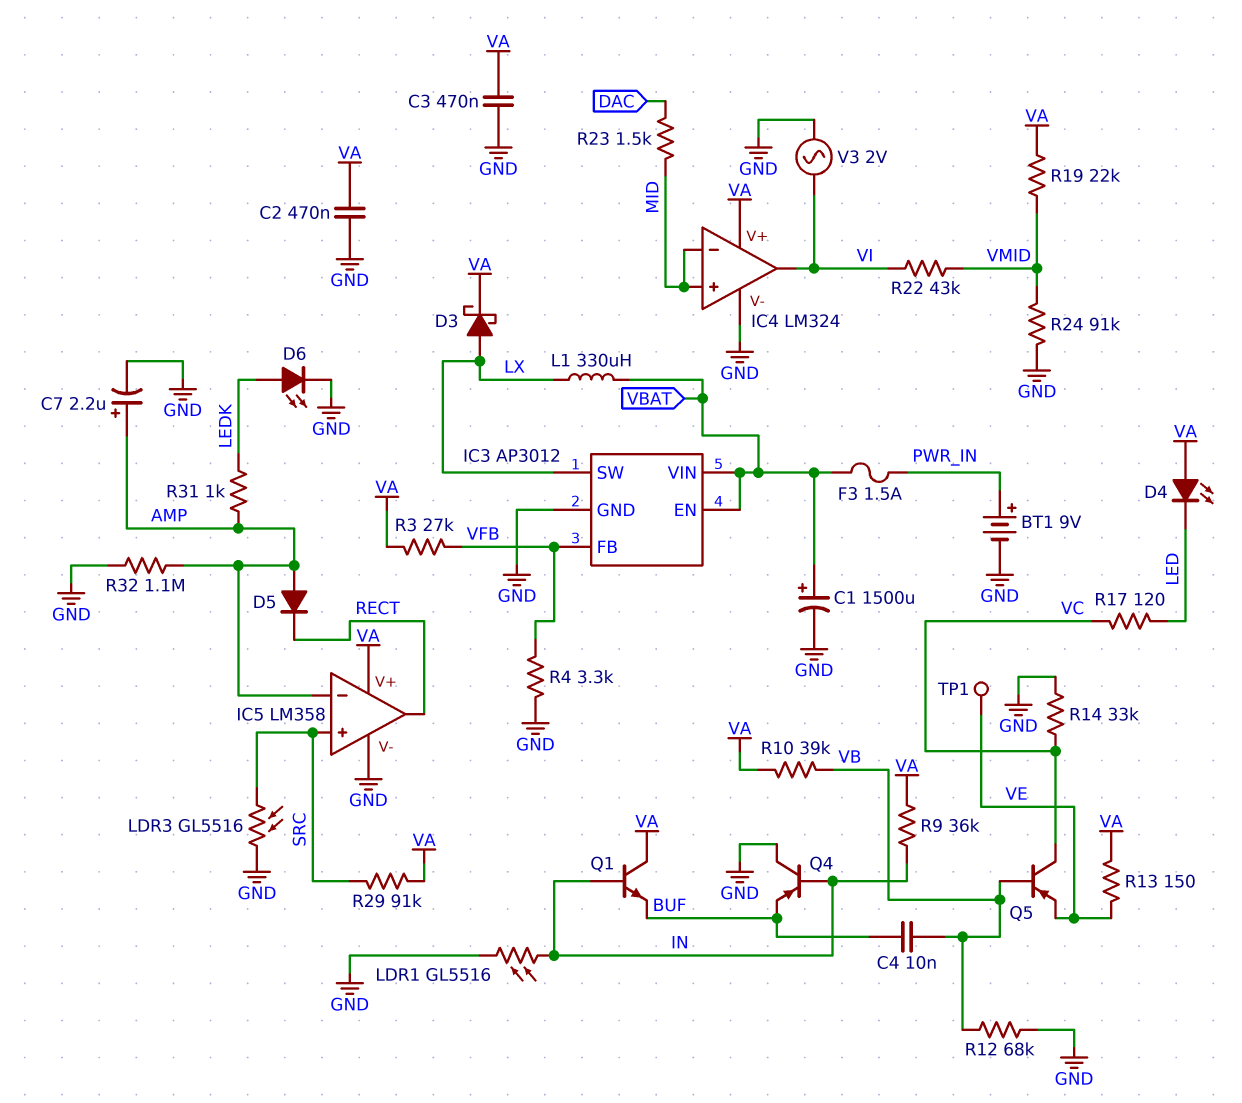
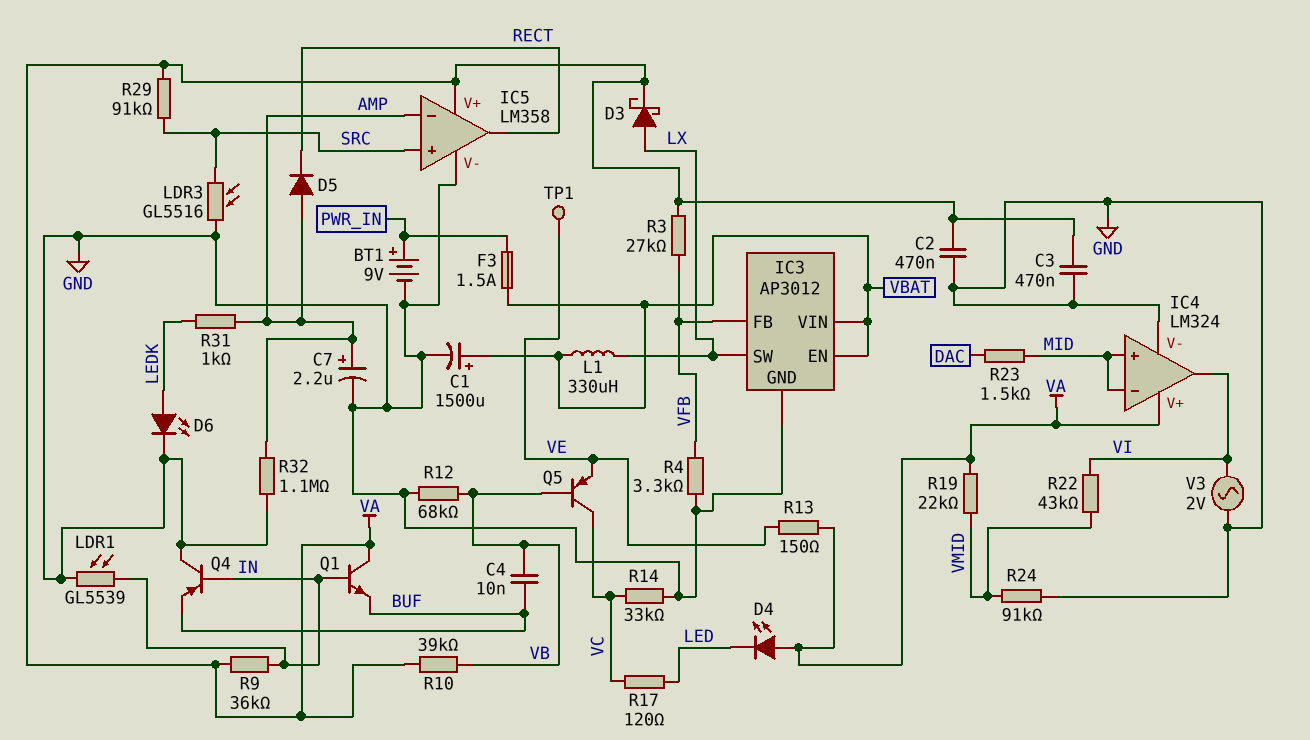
LDR1: GL5516 (GND, IN) -> GL5539 (GND, IN)

